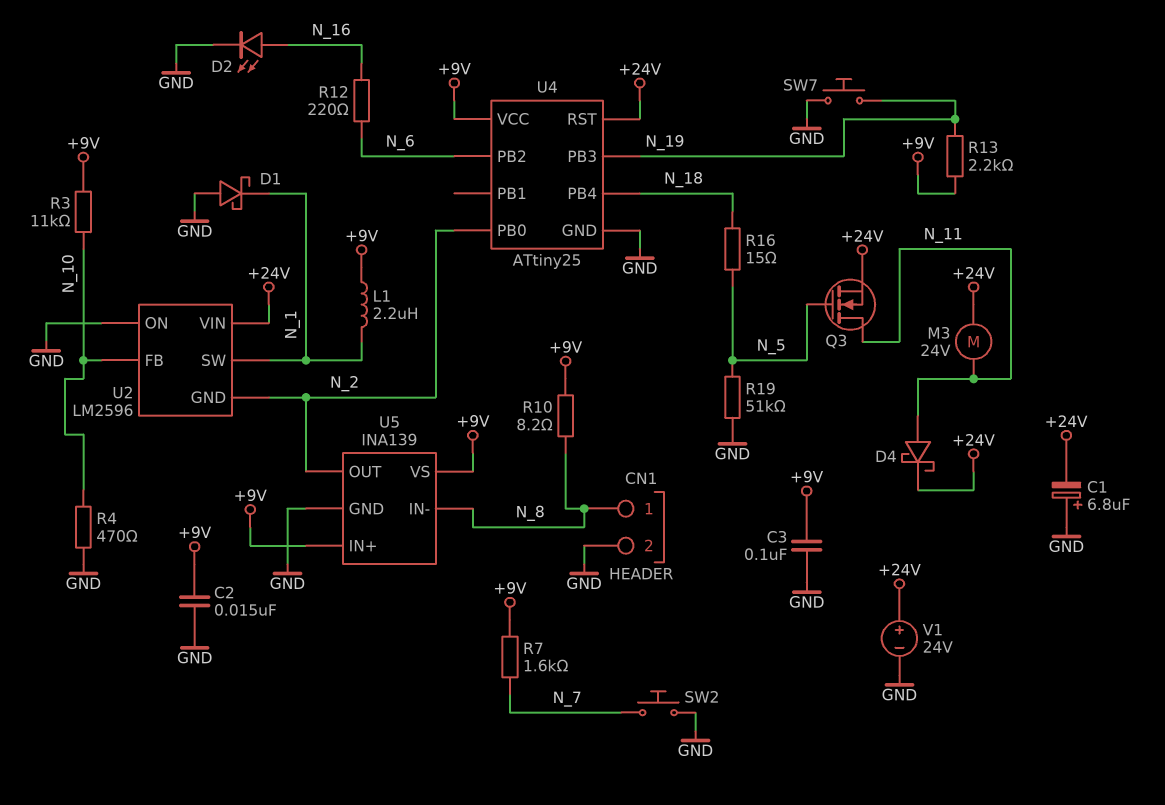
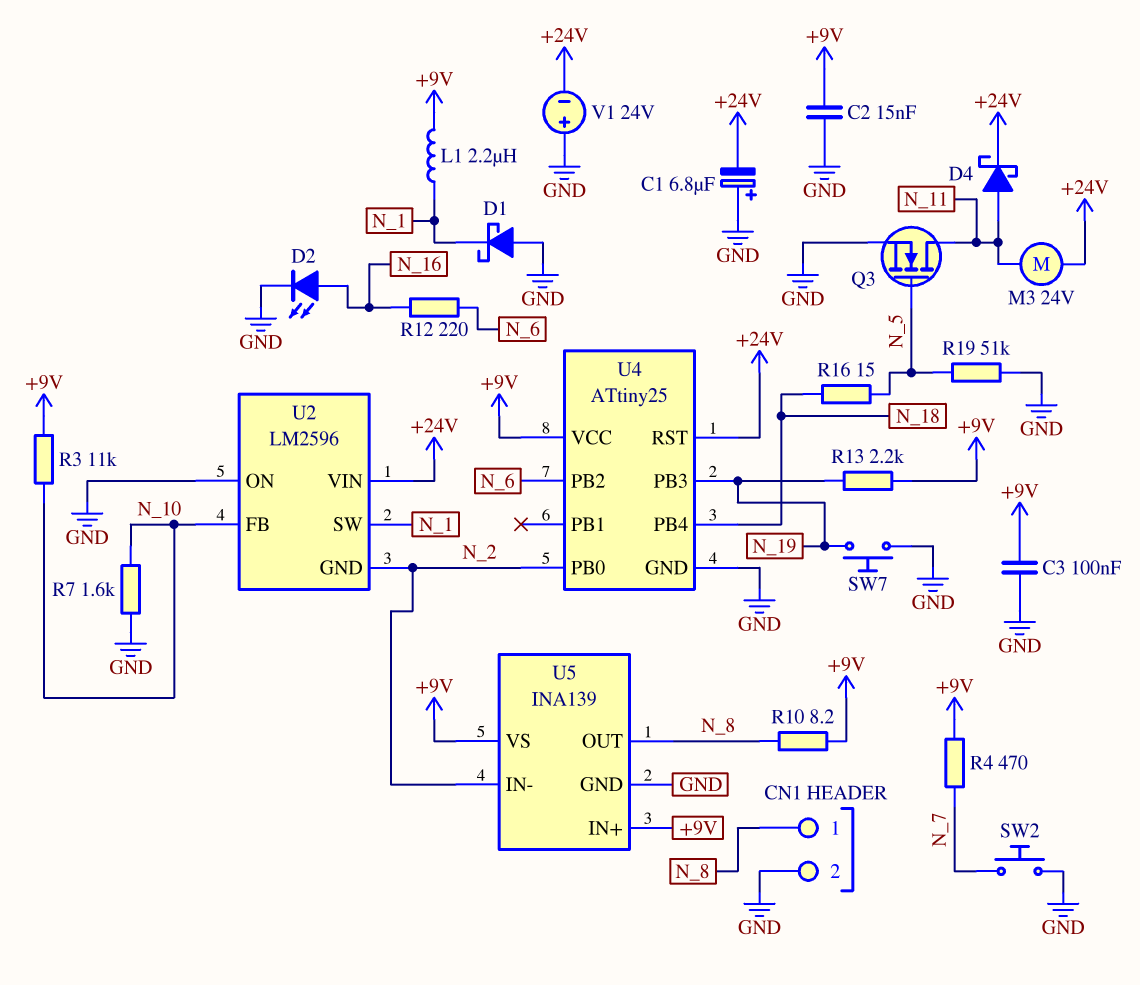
Q3: NMOS (G N_5, D N_11, S +24V) -> NMOS (G N_5, D N_11, S GND)
R4: 470 (GND, N_10) -> 470 (+9V, N_7)
R7: 1.6k (+9V, N_7) -> 1.6k (GND, N_10)
U5 pin IN-: N_8 -> N_2
U5 pin OUT: N_2 -> N_8
V1: 24V (plus +24V, minus GND) -> 24V (plus GND, minus +24V)

